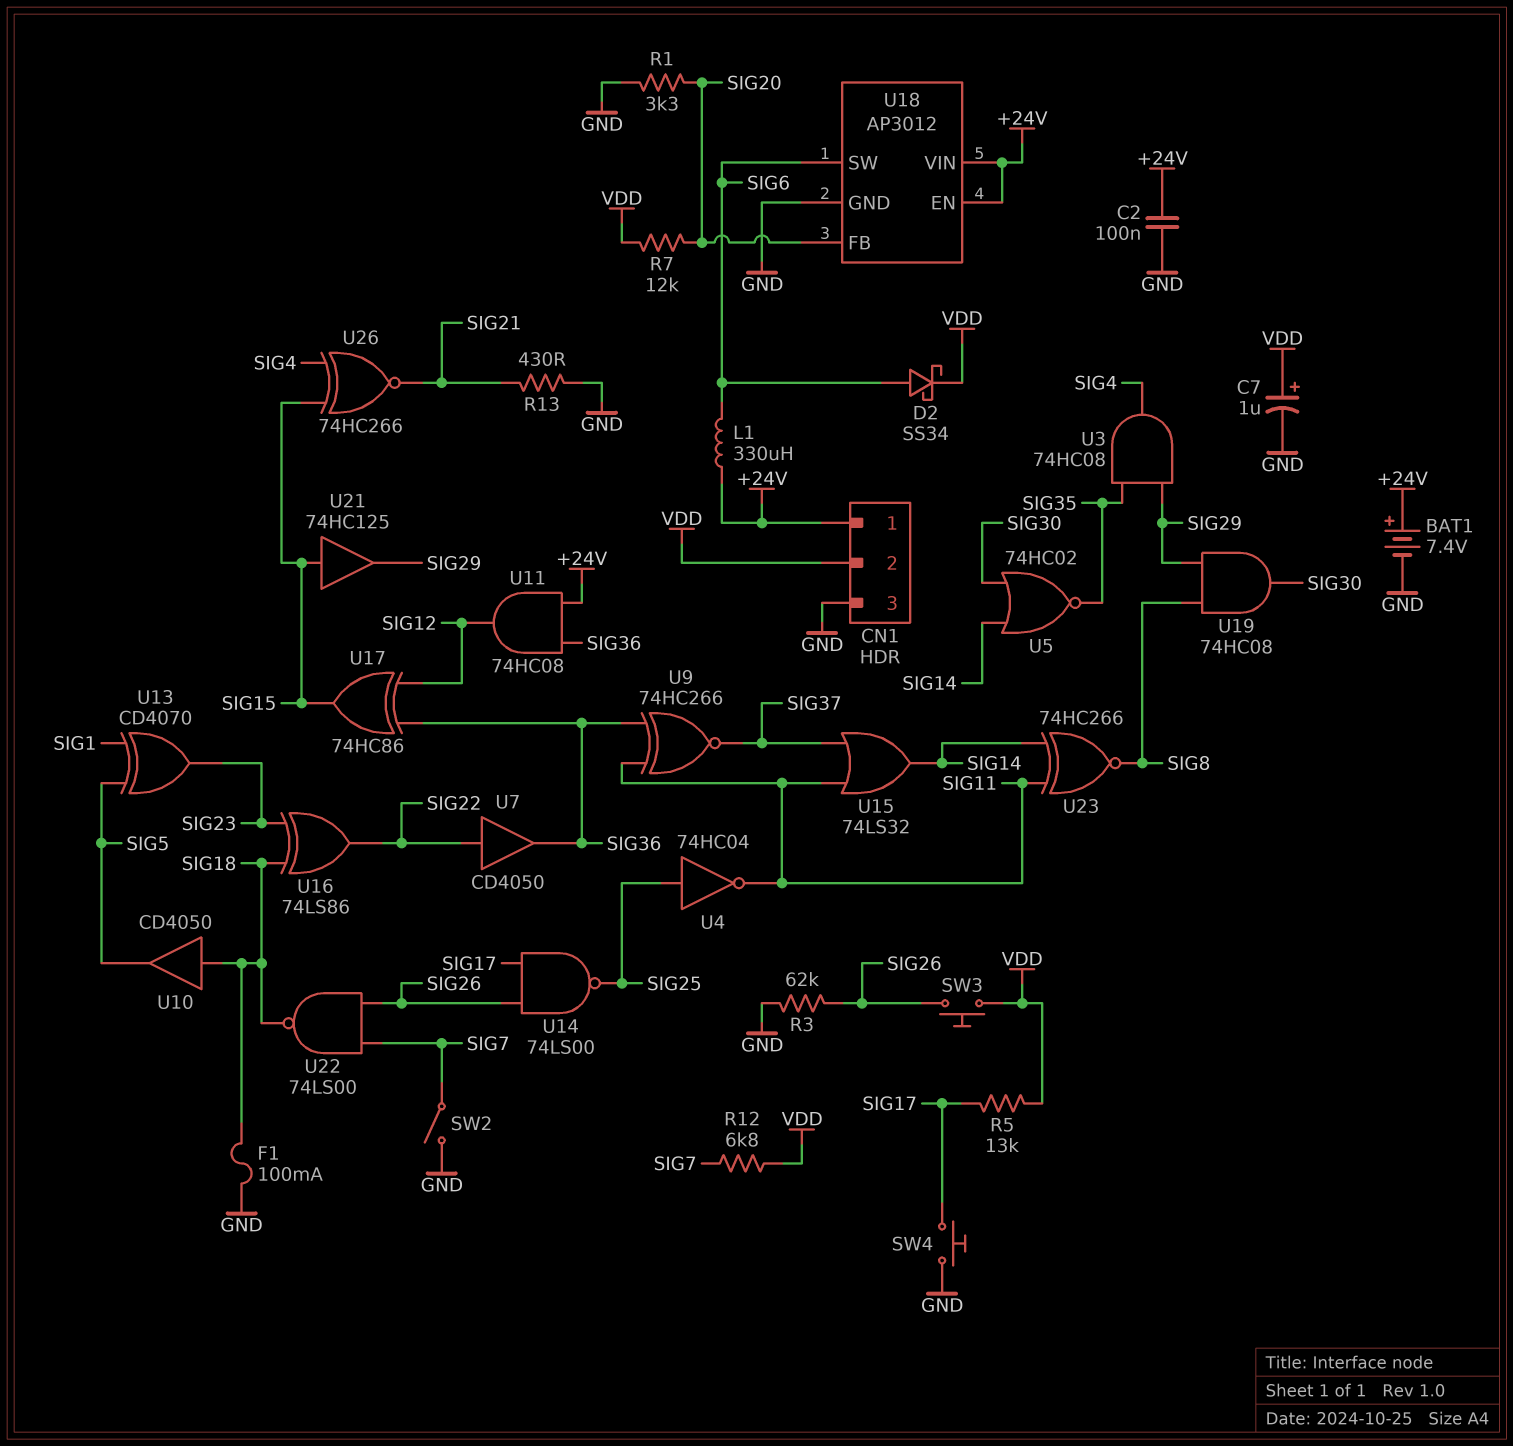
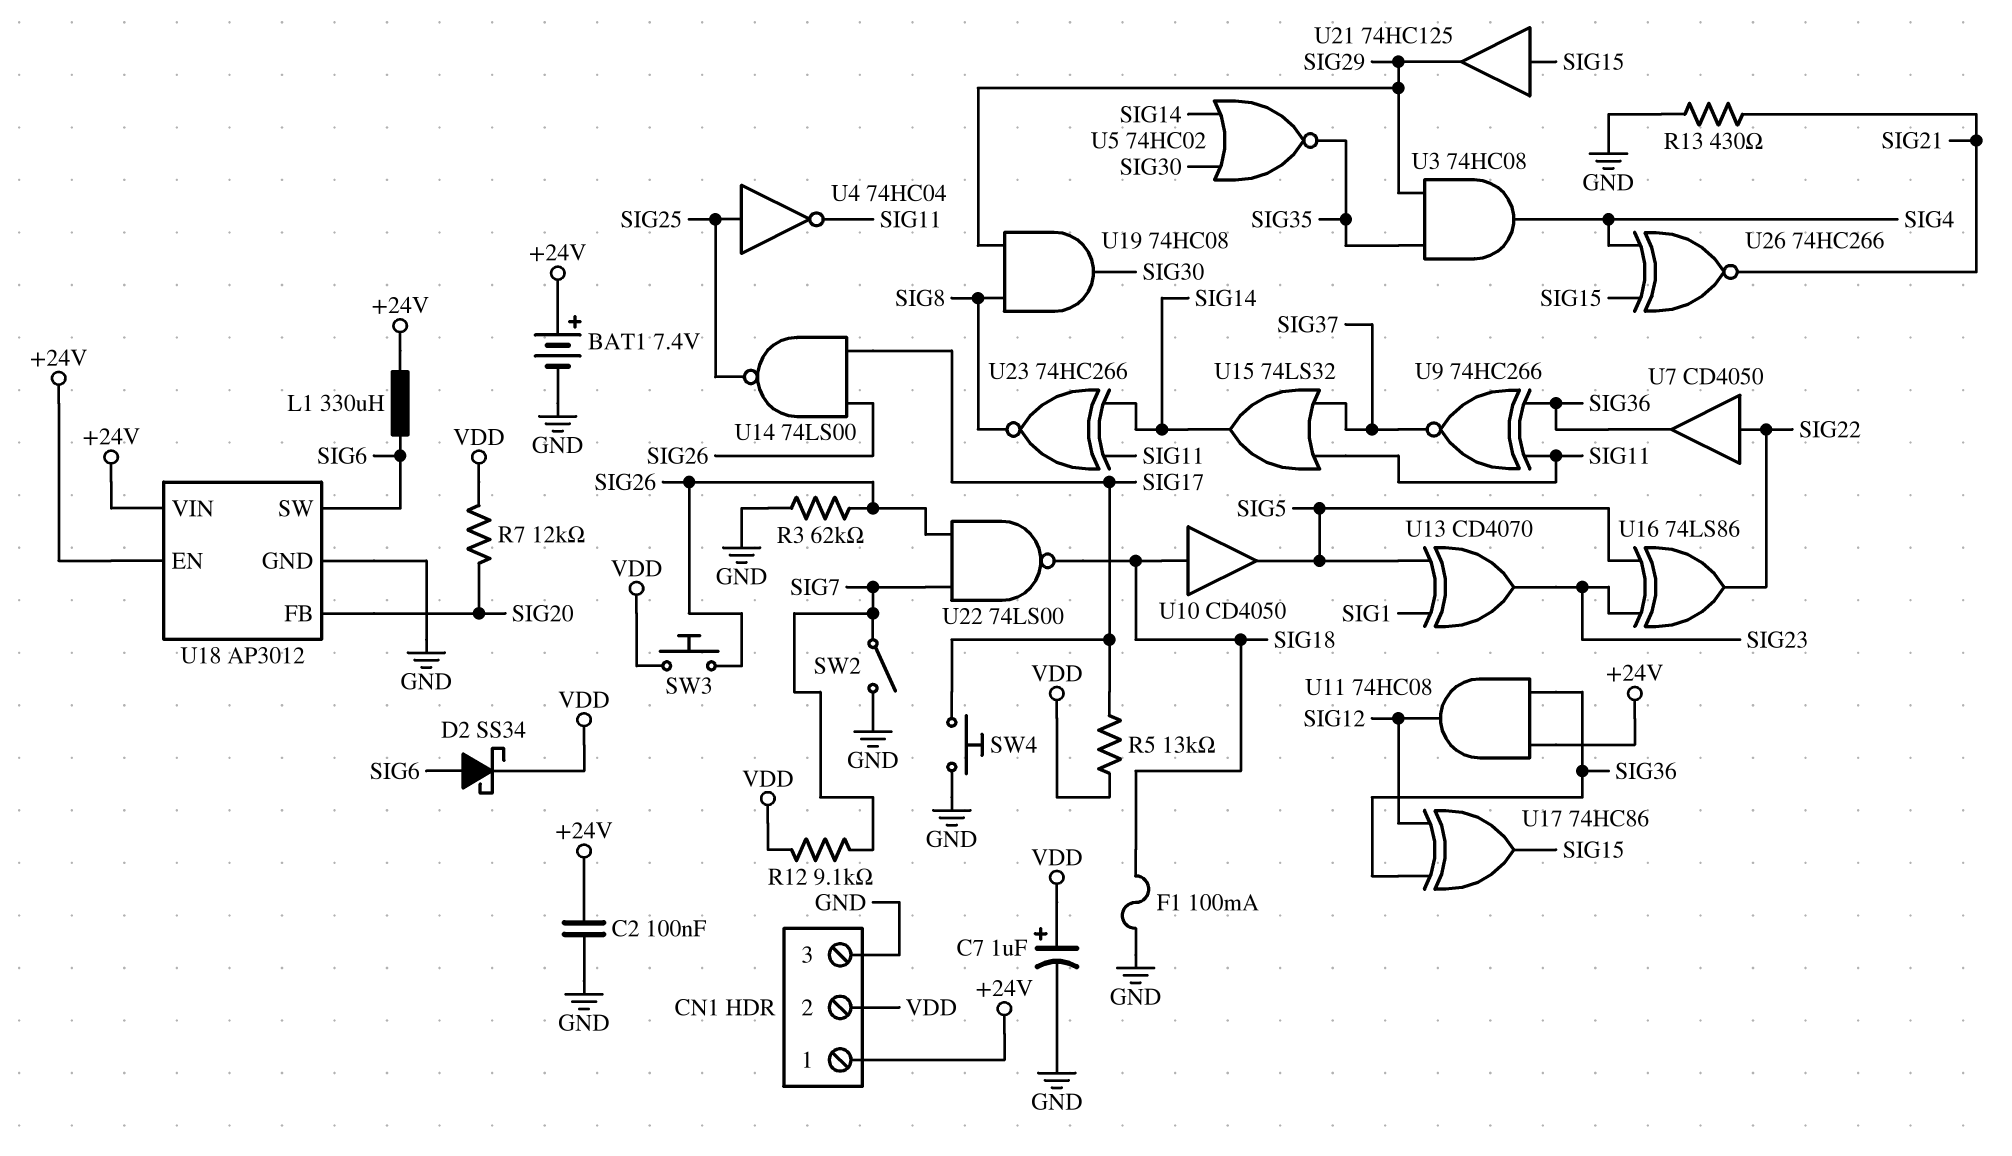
R1: 3.3k (GND, SIG20) -> none
R12: 6.8k (SIG7, VDD) -> 9.1k (SIG7, VDD)
U16: XOR 74LS86 (in SIG18, in SIG23, out SIG22) -> XOR 74LS86 (in SIG5, in SIG23, out SIG22)

